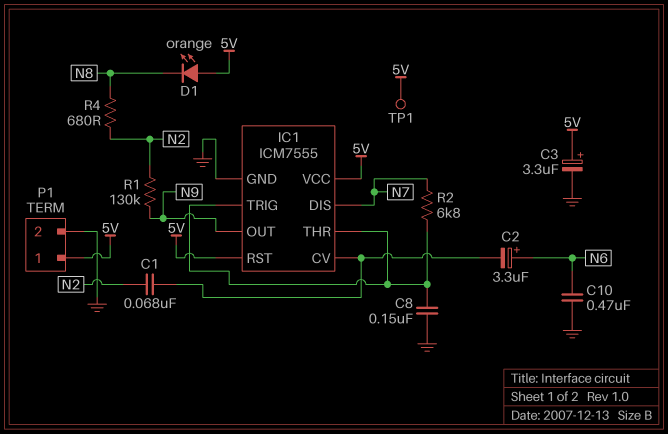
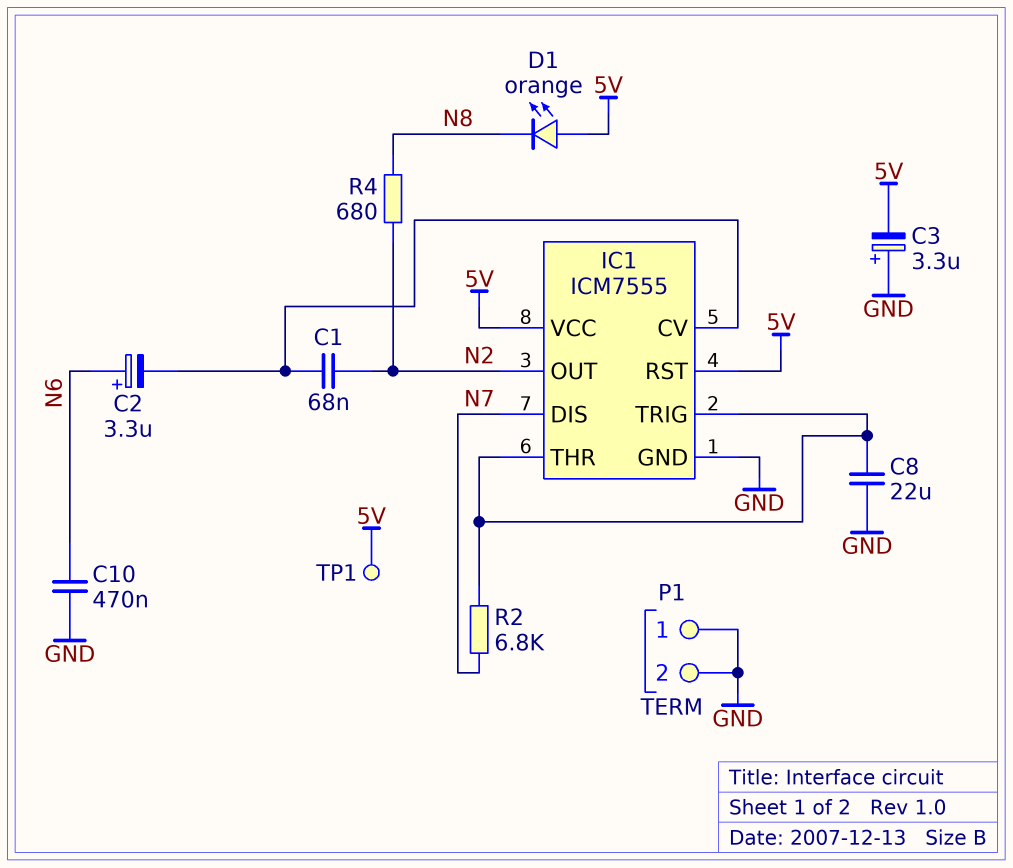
C3: 3.3uF (plus 5V, minus GND) -> 3.3uF (plus GND, minus 5V)
C8: 150nF (GND, IC1/THR) -> 22uF (GND, IC1/THR)
IC1 pin OUT: N9 -> N2
P1 pin 1: 5V -> GND
R1: 130k (N2, N9) -> none

